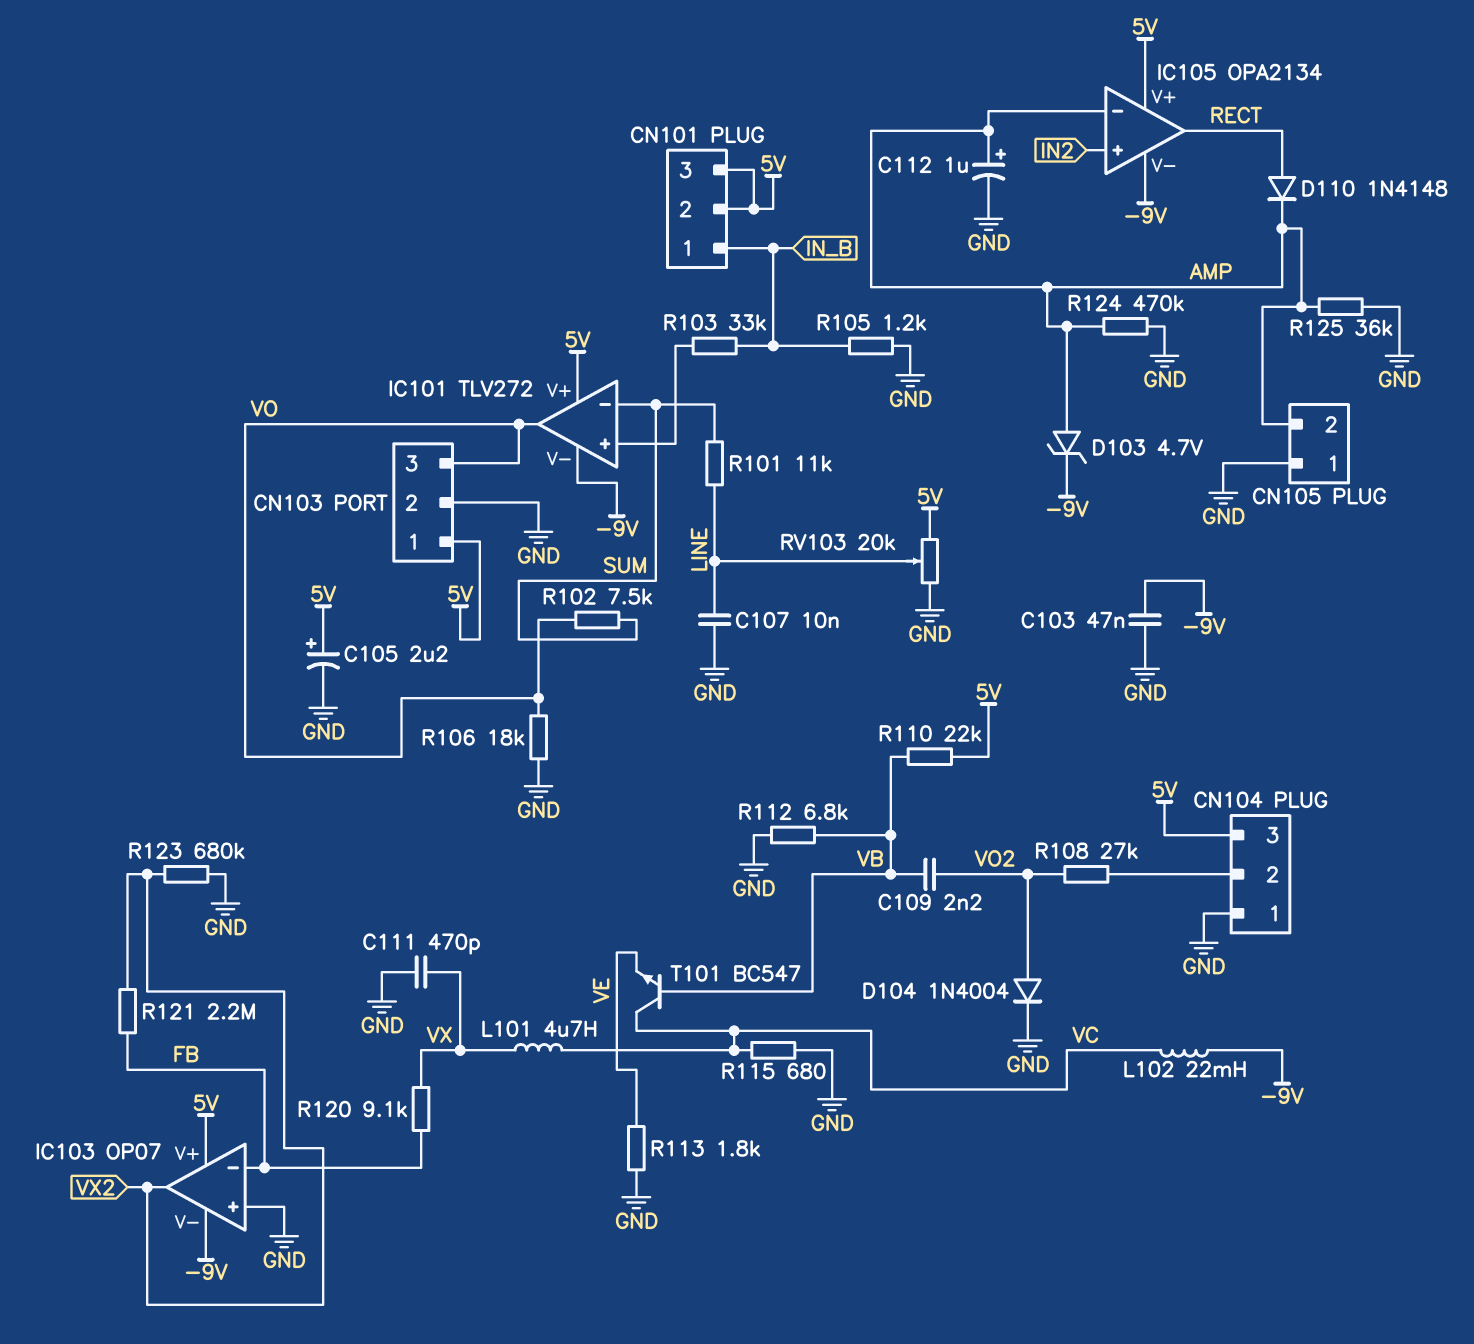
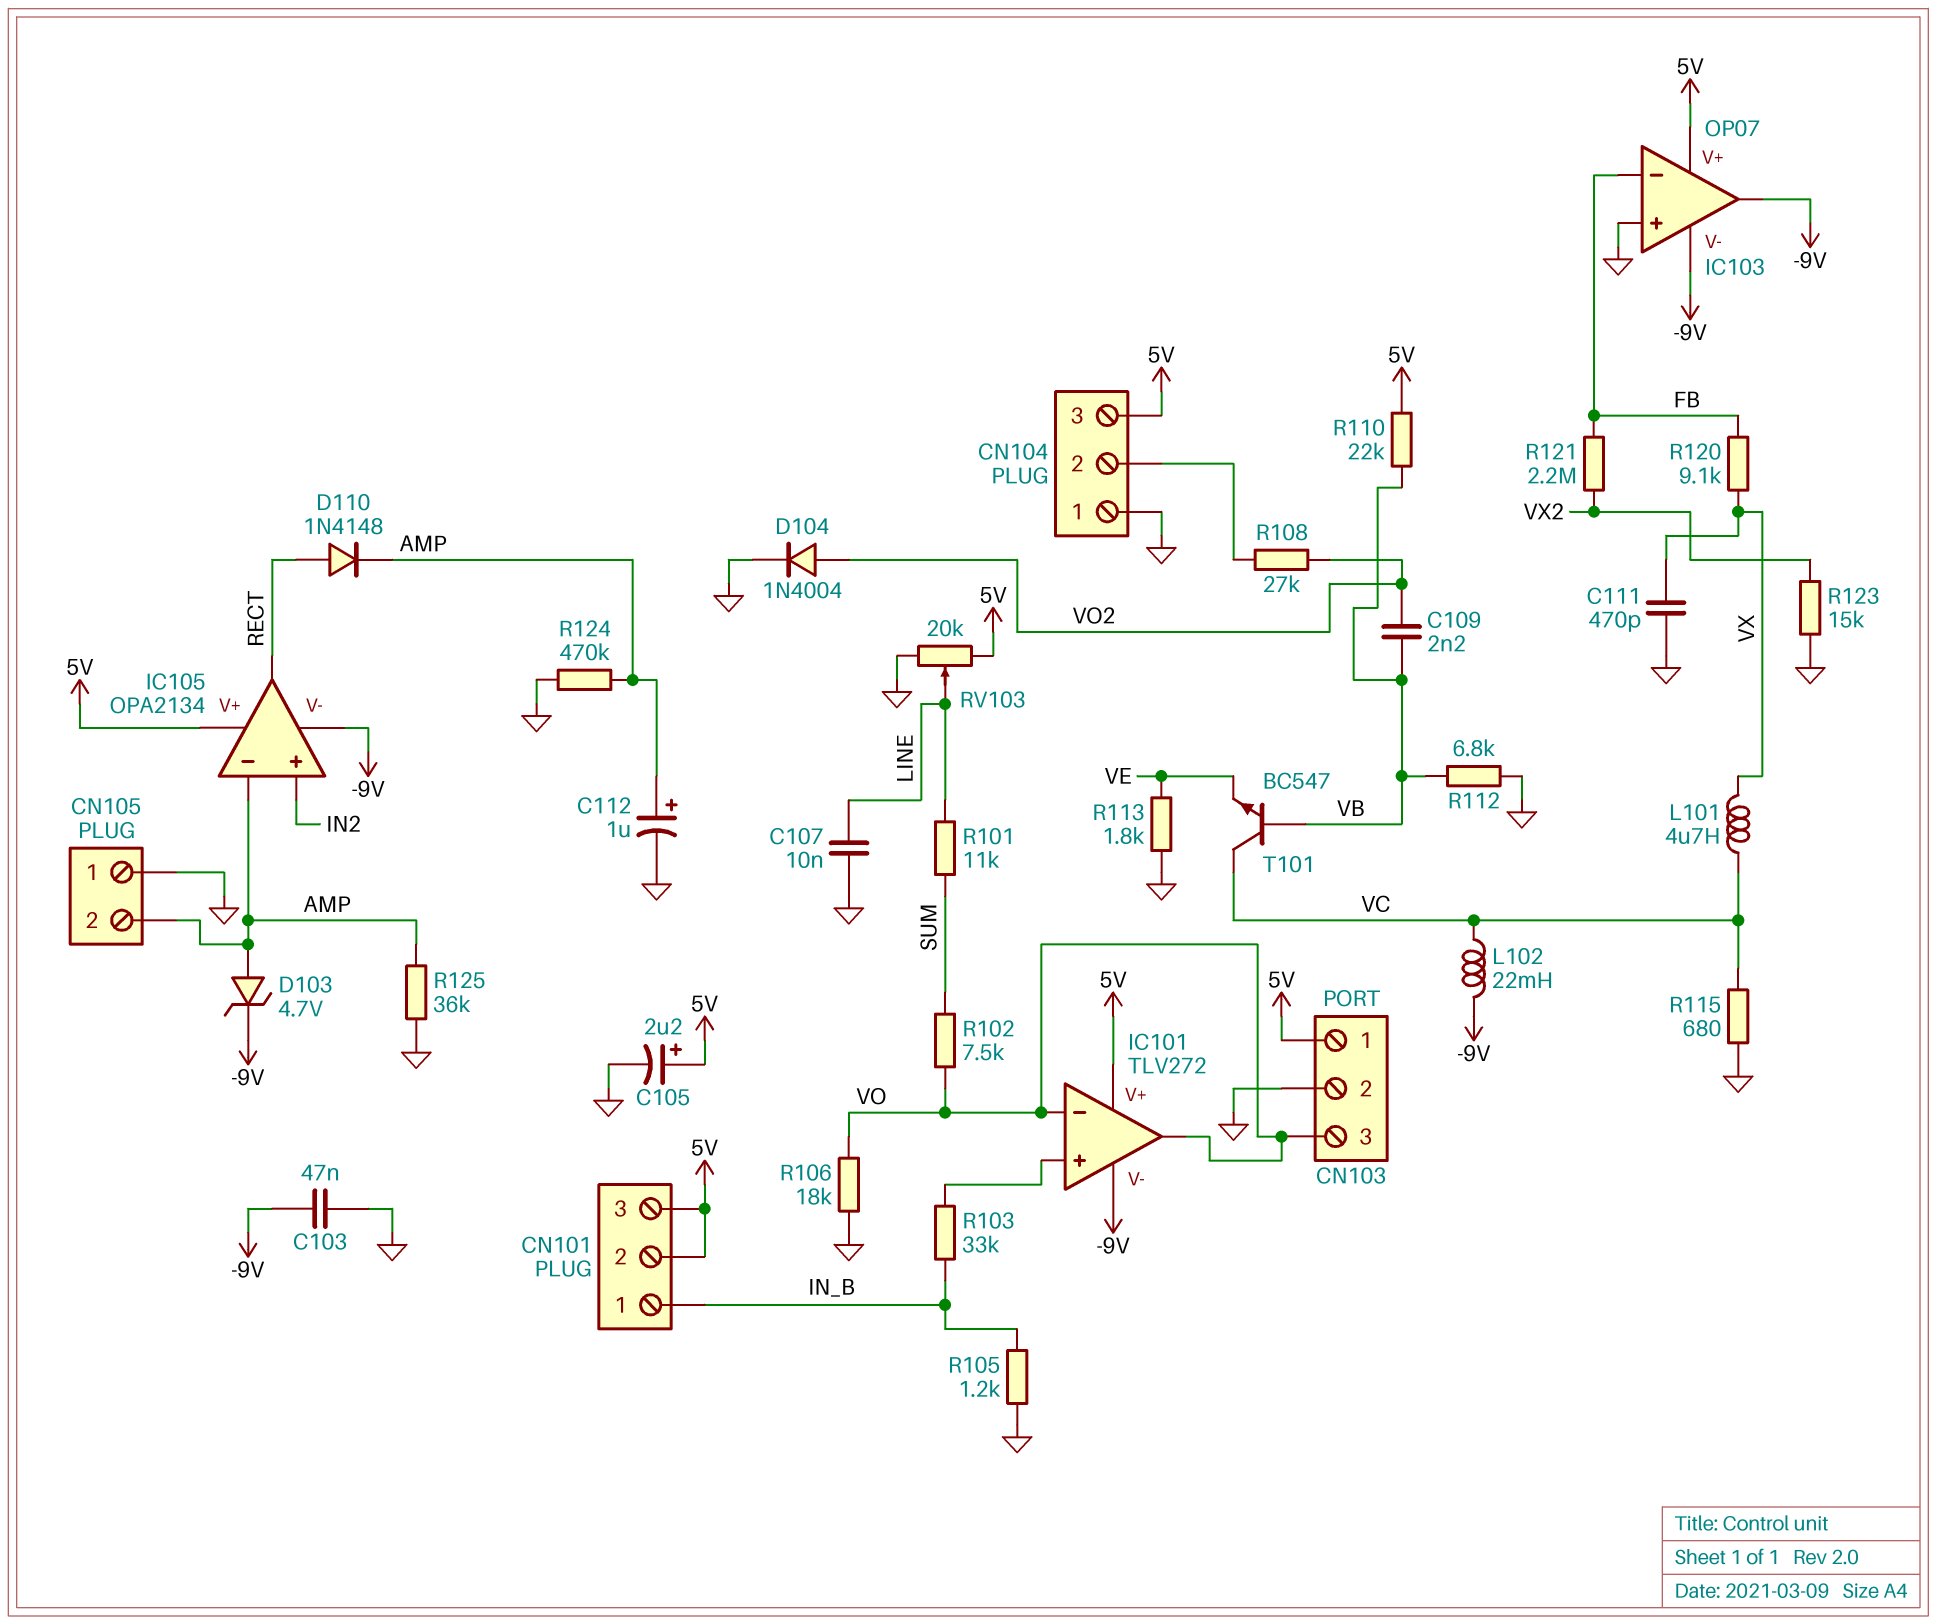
IC101 pin in-: SUM -> VO
IC103 pin out: VX2 -> -9V
R123: 680k (GND, VX2) -> 15k (GND, VX2)

